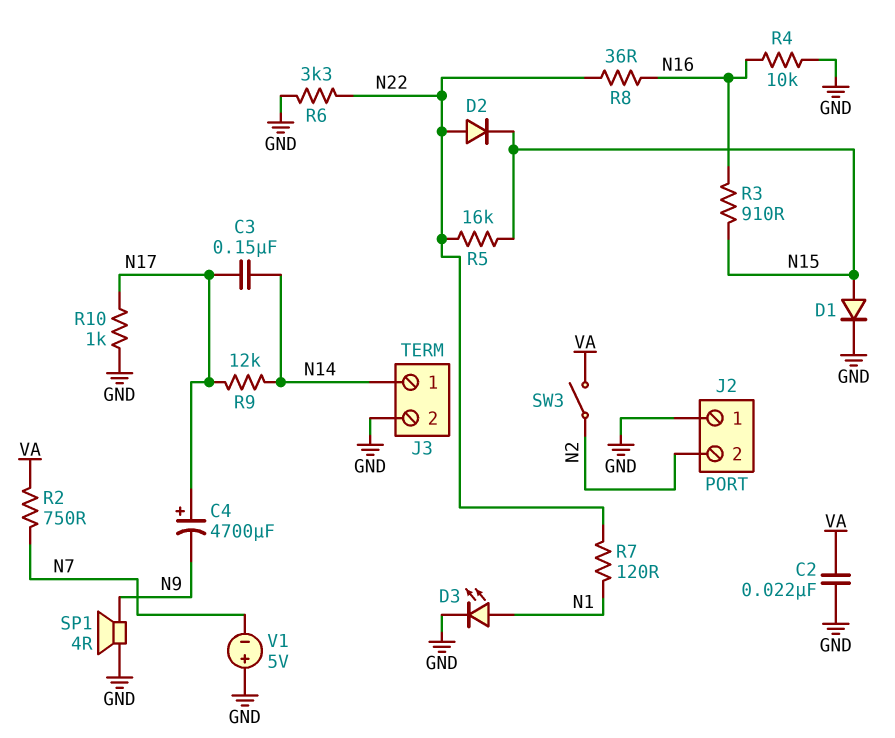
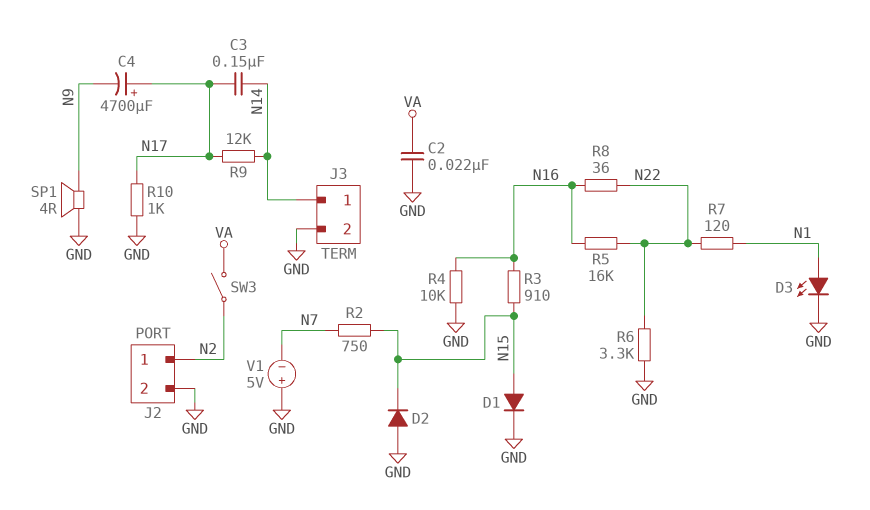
D2: diode (A N22, K N15) -> diode (A GND, K N15)
J2 pin 1: GND -> N2
J2 pin 2: N2 -> GND
R2: 750 (N7, VA) -> 750 (N7, N15)
R5: 16k (N15, N22) -> 16k (N16, N22)

